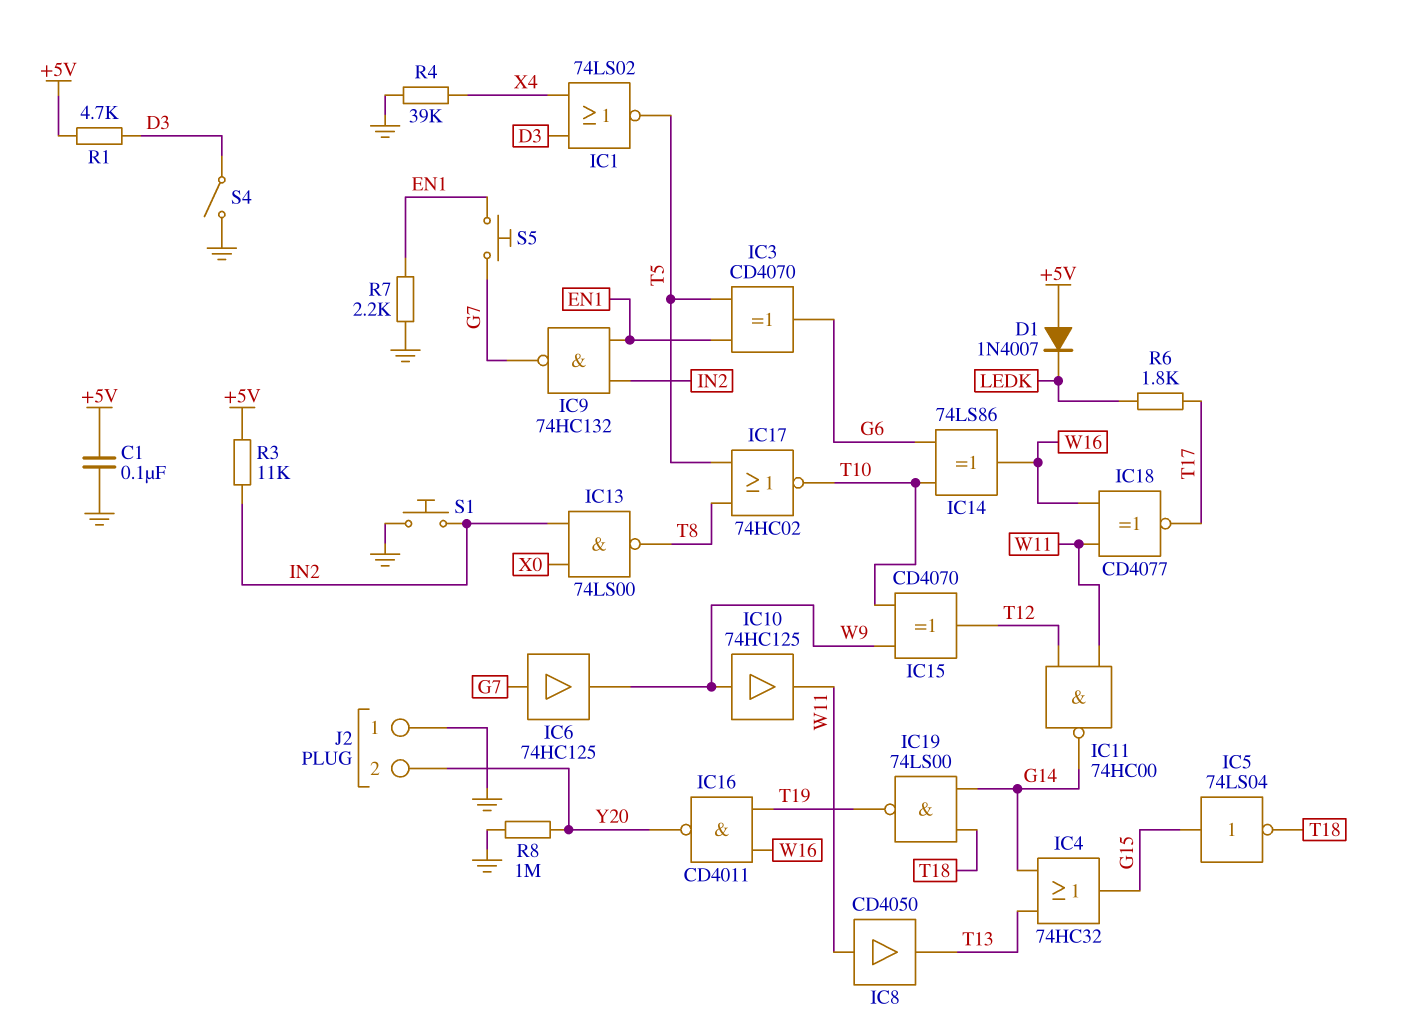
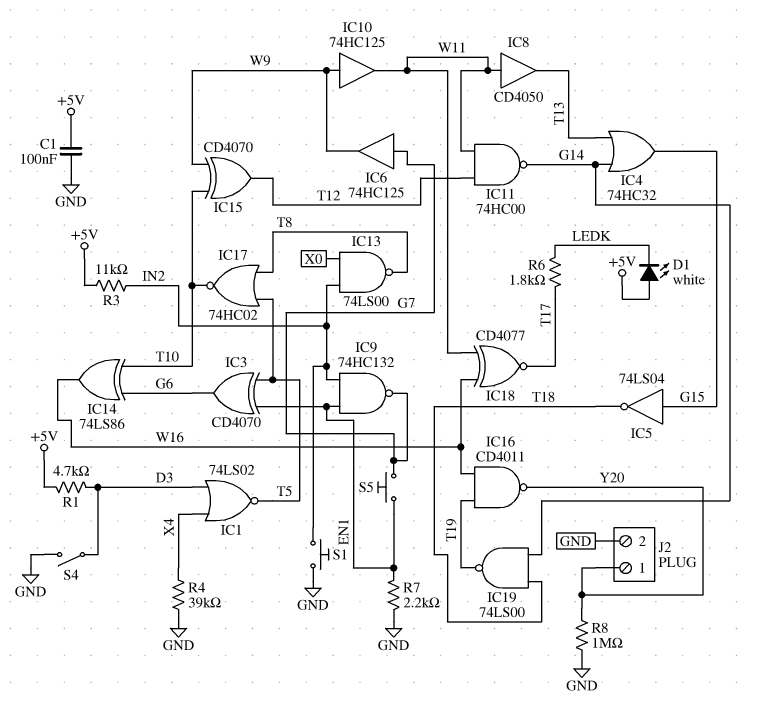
D1: diode 1N4007 (A +5V, K LEDK) -> LED white (A +5V, K LEDK)
J2 pin 1: GND -> Y20
J2 pin 2: Y20 -> GND

